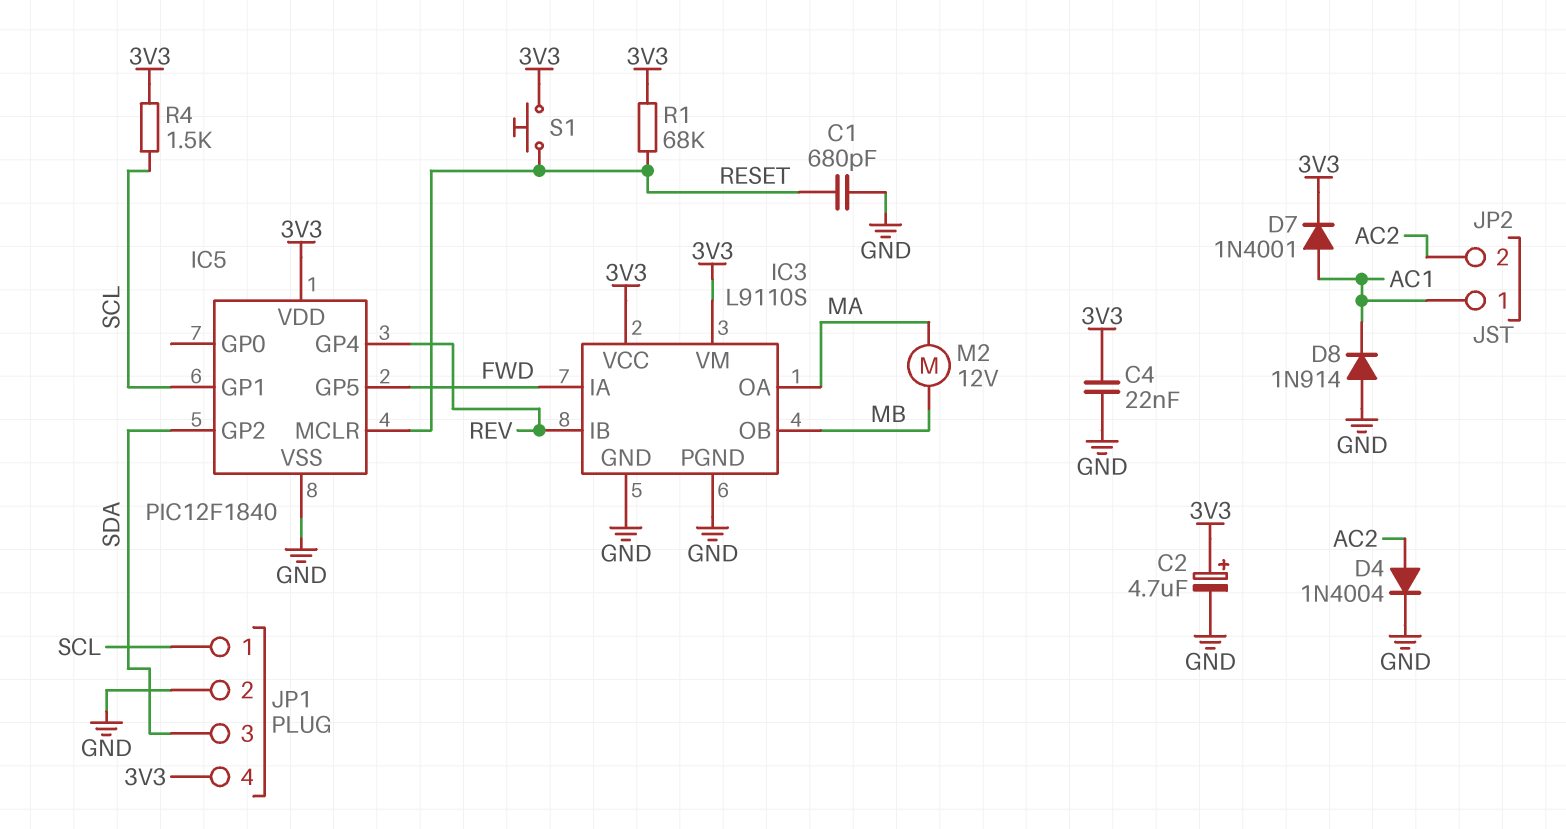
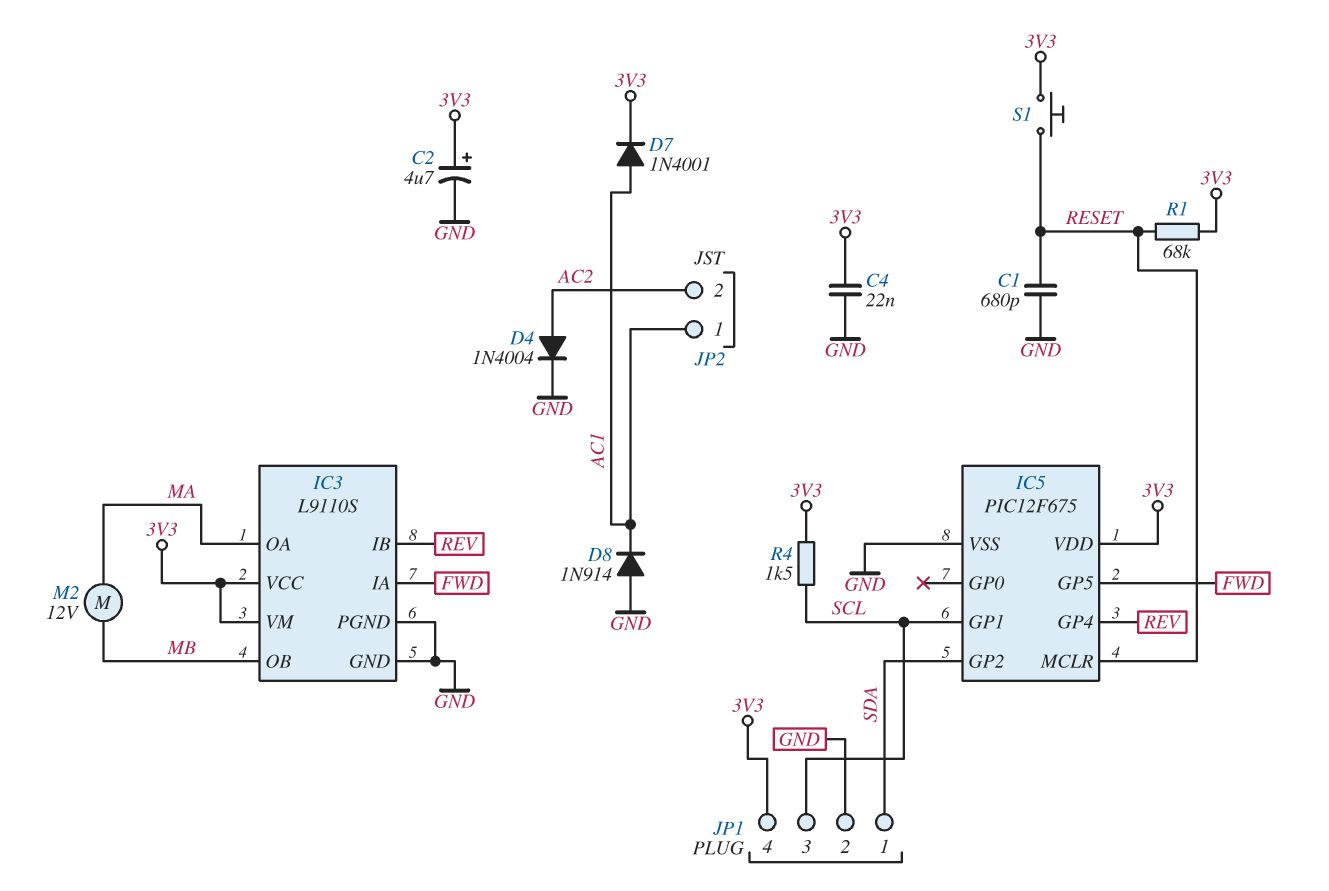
IC5: PIC12F1840 -> PIC12F675
JP1 pin 1: SCL -> SDA
JP1 pin 3: SDA -> SCL

